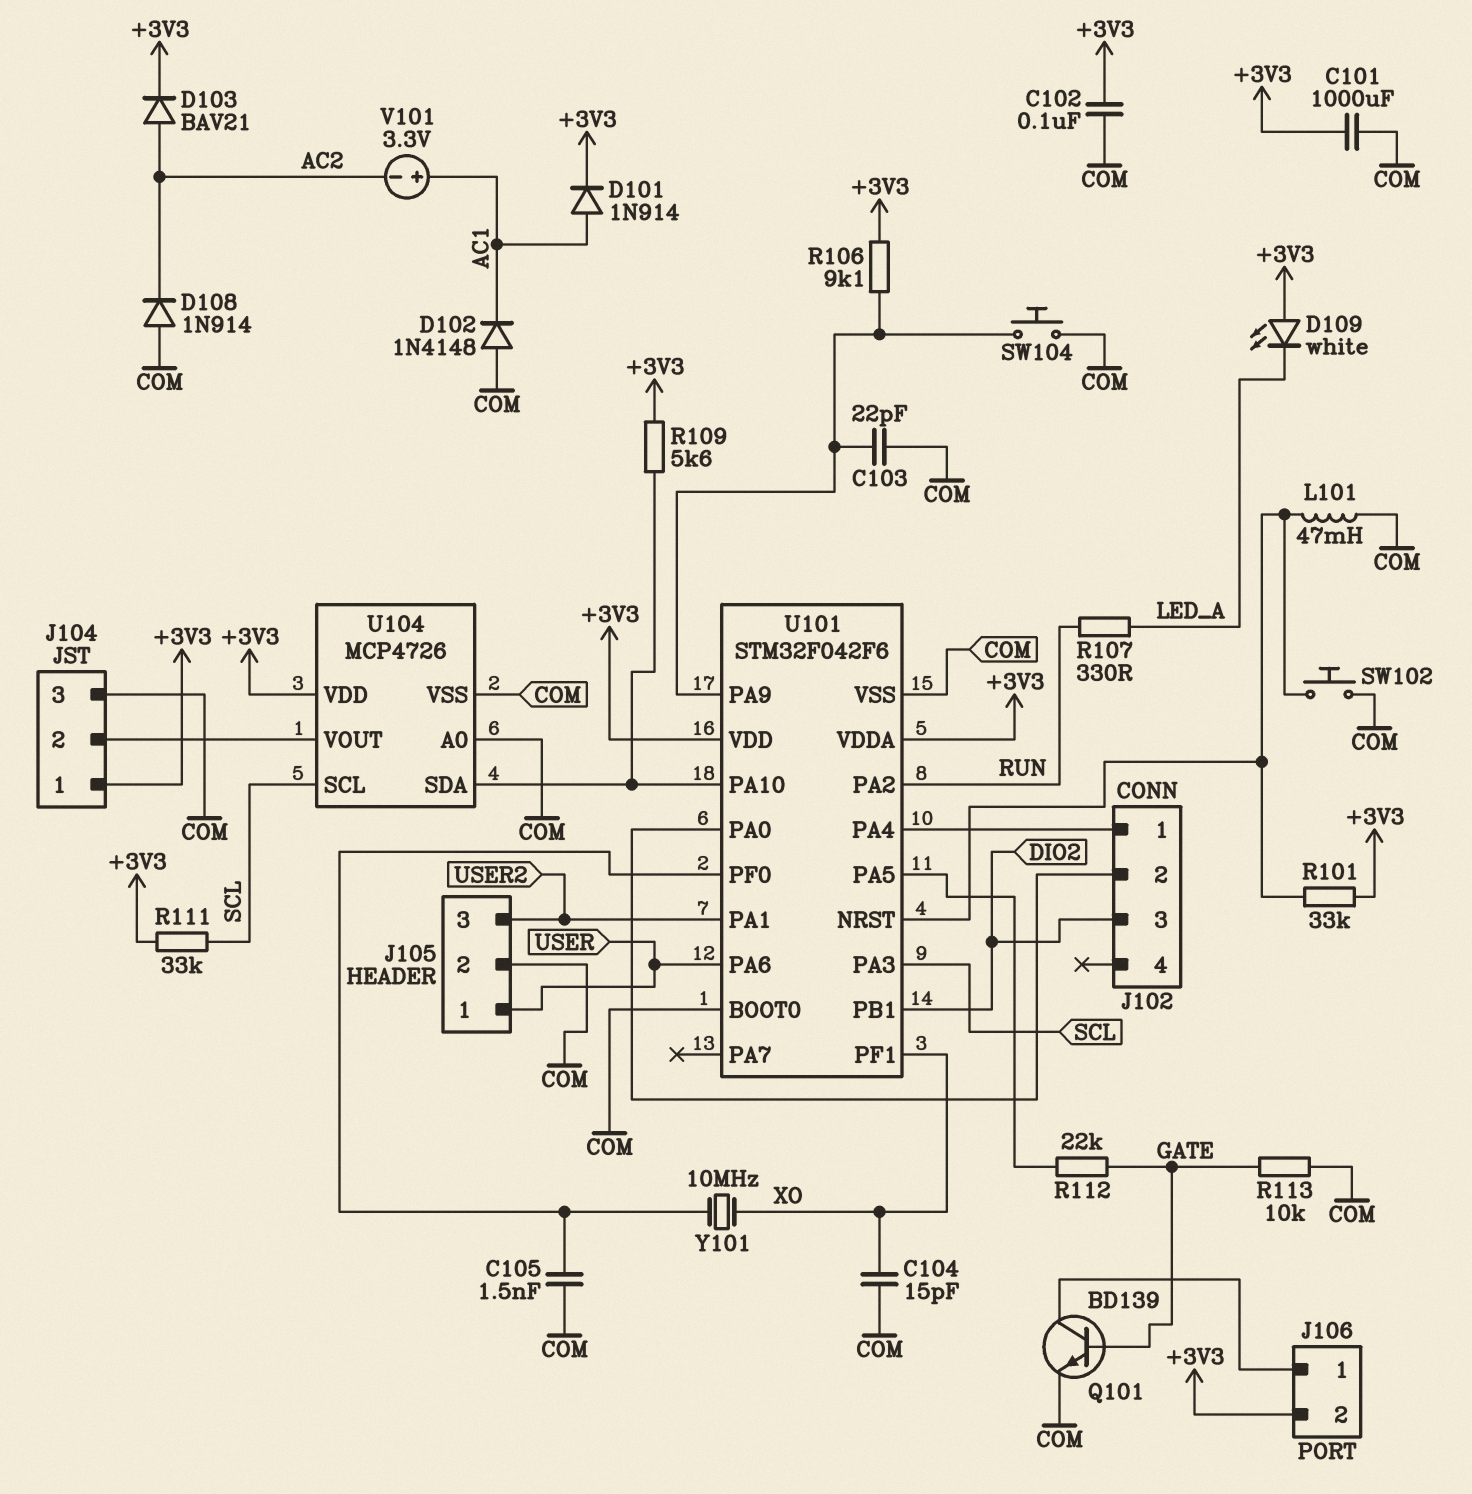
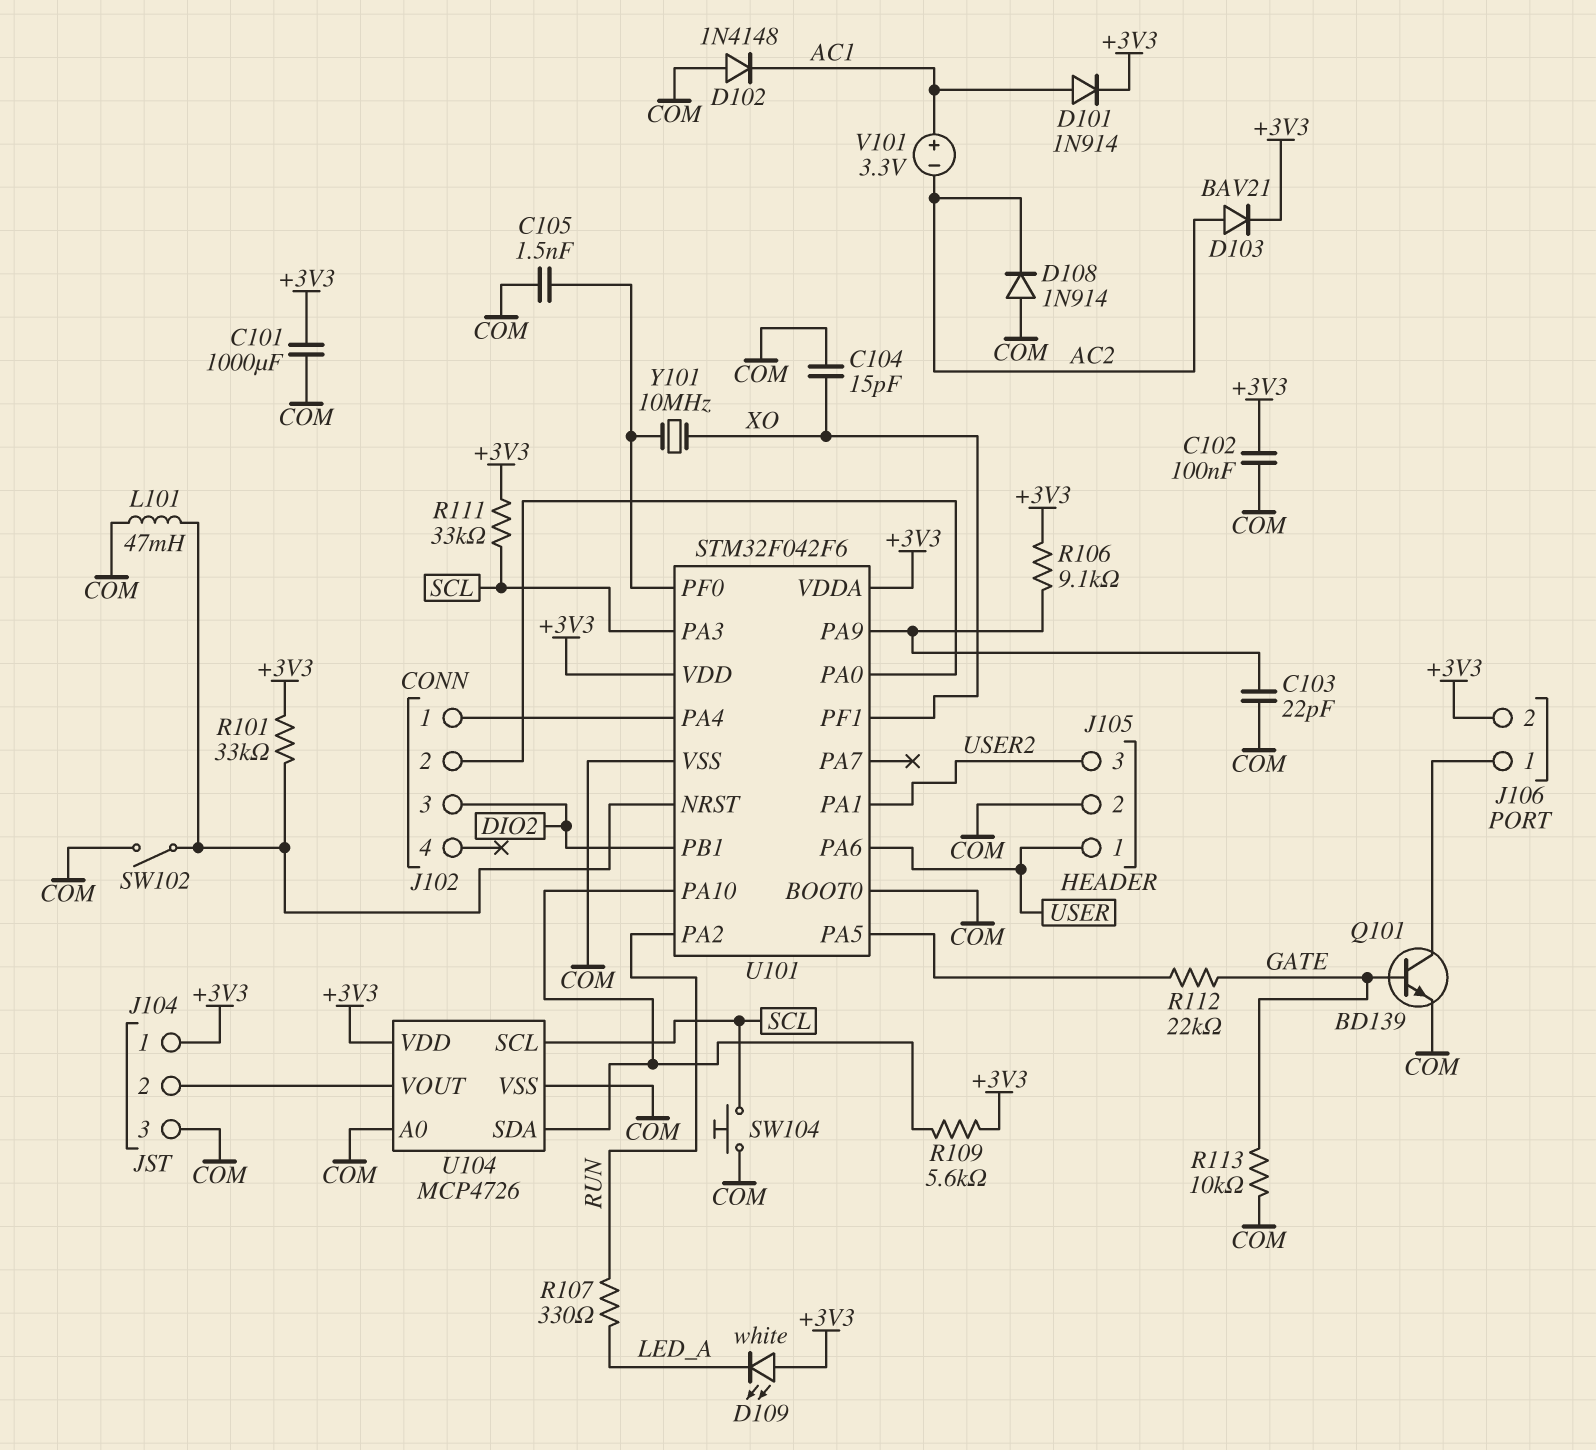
SW102: button (COM, U101/NRST) -> switch (COM, U101/NRST)
SW104: button (COM, U101/PA9) -> button (COM, SCL)

